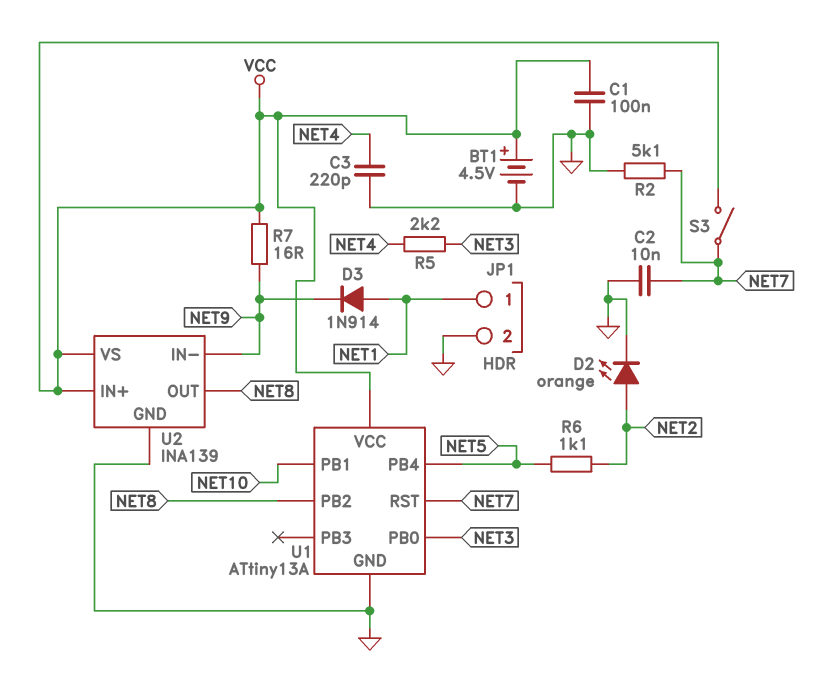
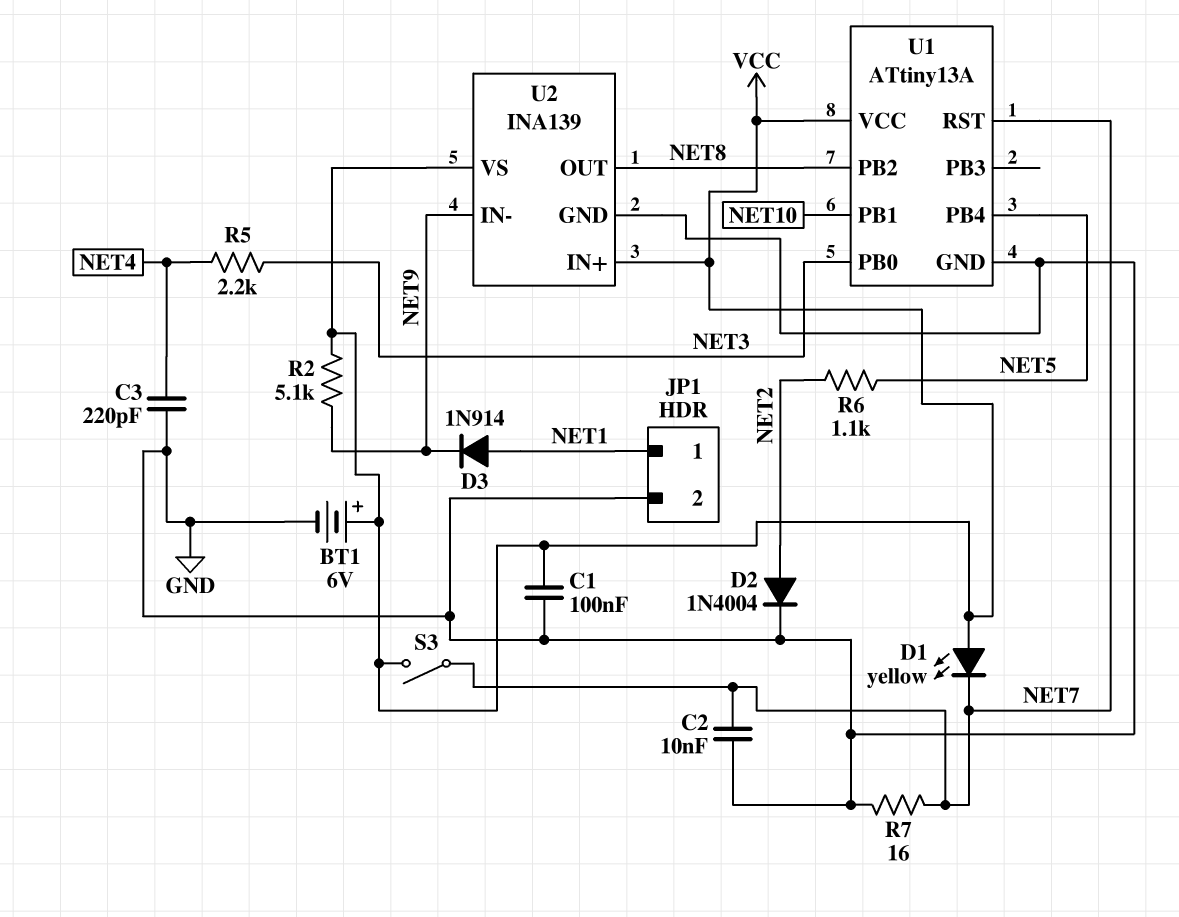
BT1: 4.5V (plus VCC, minus GND) -> 6V (plus VCC, minus GND)
D1: none -> LED yellow (A VCC, K NET7)
D2: LED orange (A NET2, K GND) -> diode 1N4004 (A NET2, K GND)
R2: 5.1k (GND, NET7) -> 5.1k (NET9, VCC)
R7: 16 (NET9, VCC) -> 16 (GND, NET7)

